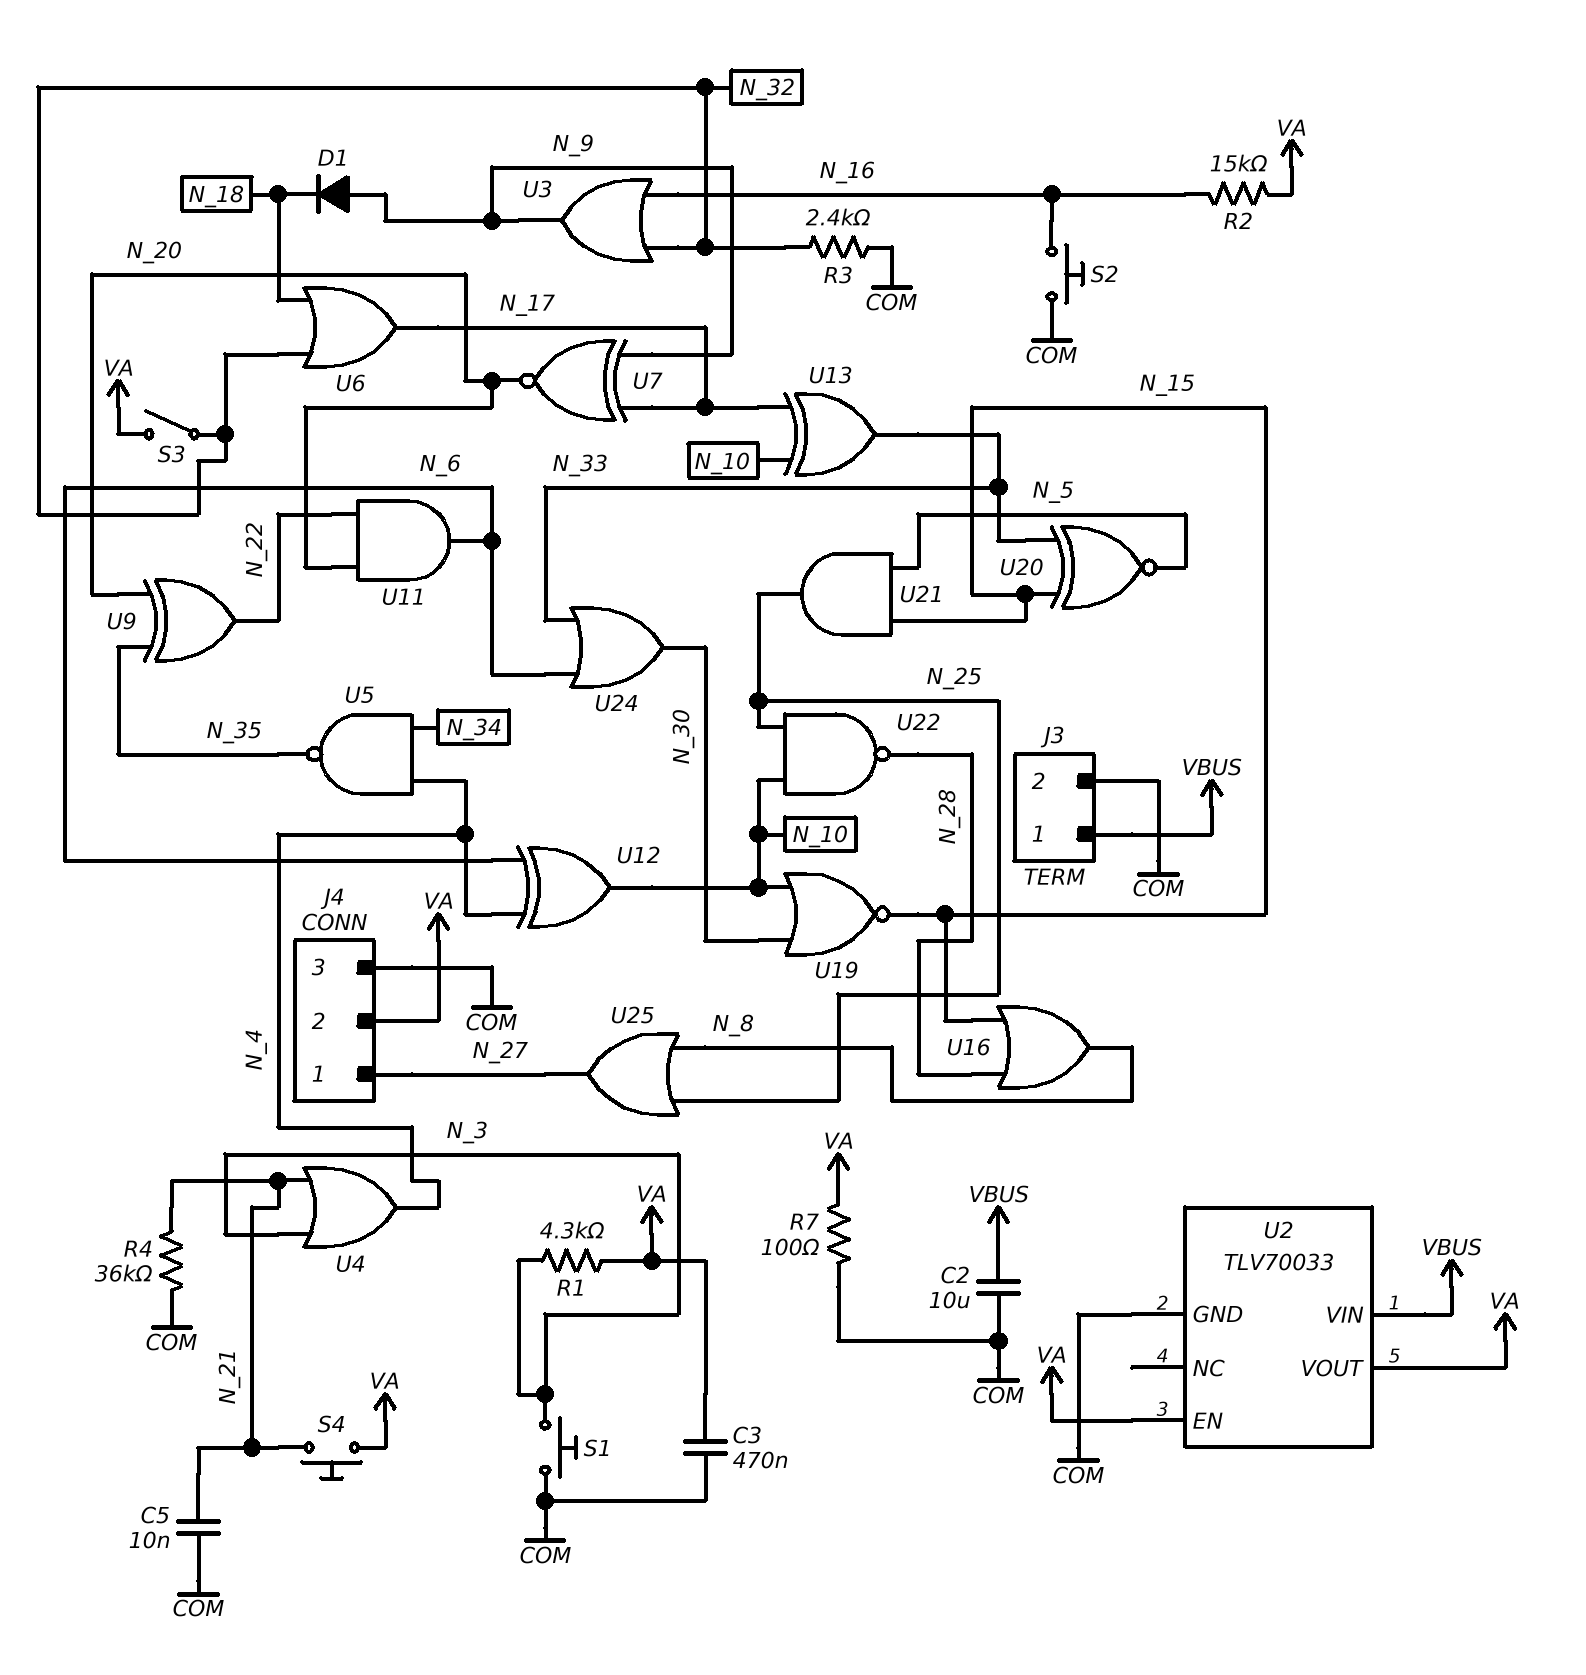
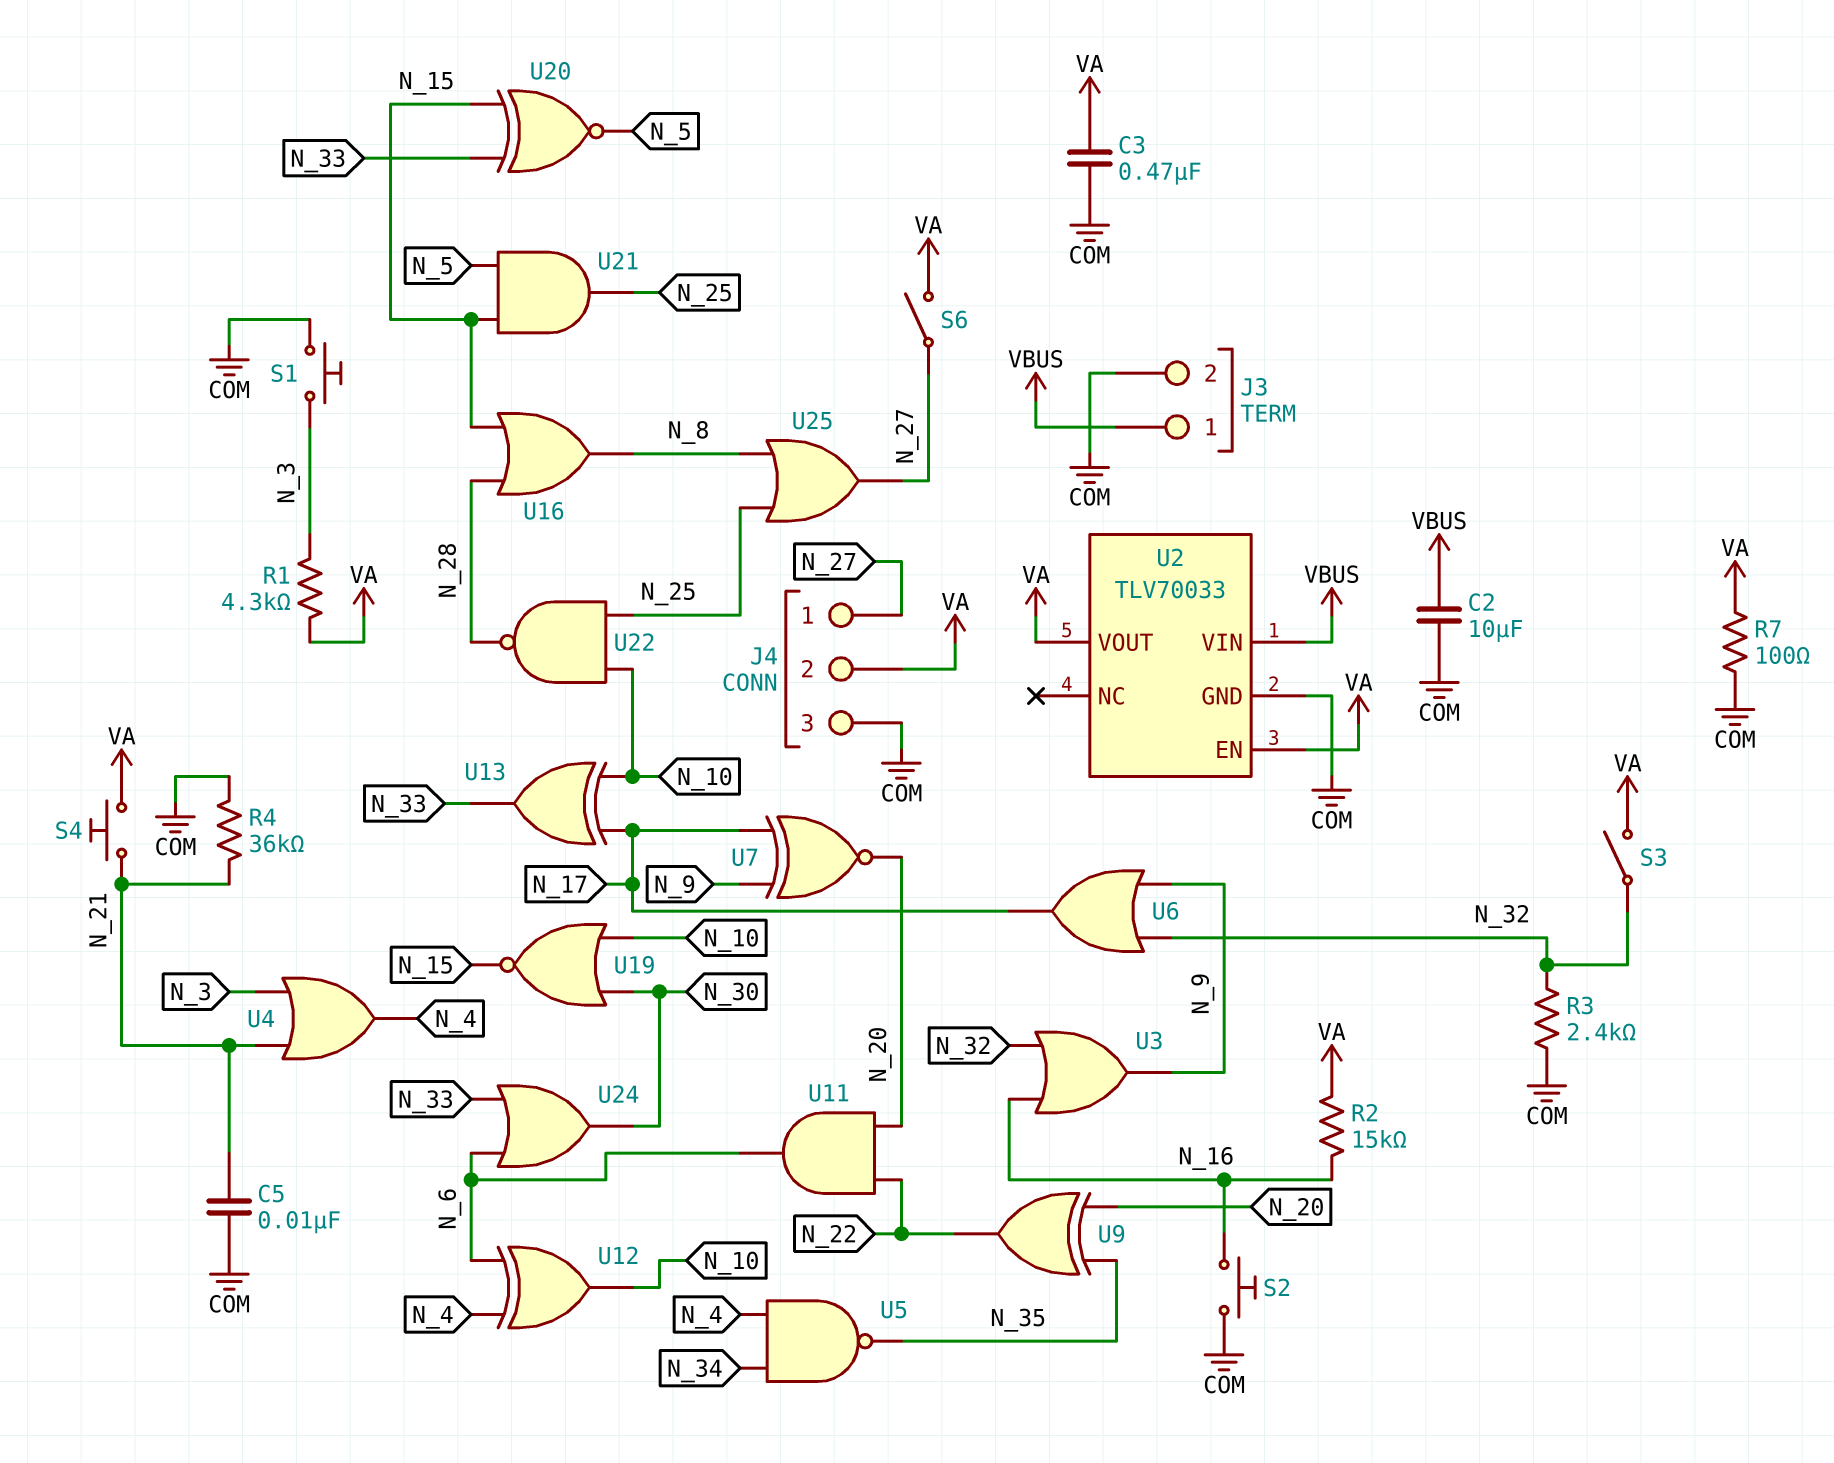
D1: diode (A N_9, K N_18) -> none
S6: none -> switch (N_27, VA)
U6: OR (in N_18, in N_32, out N_17) -> OR (in N_9, in N_32, out N_17)

